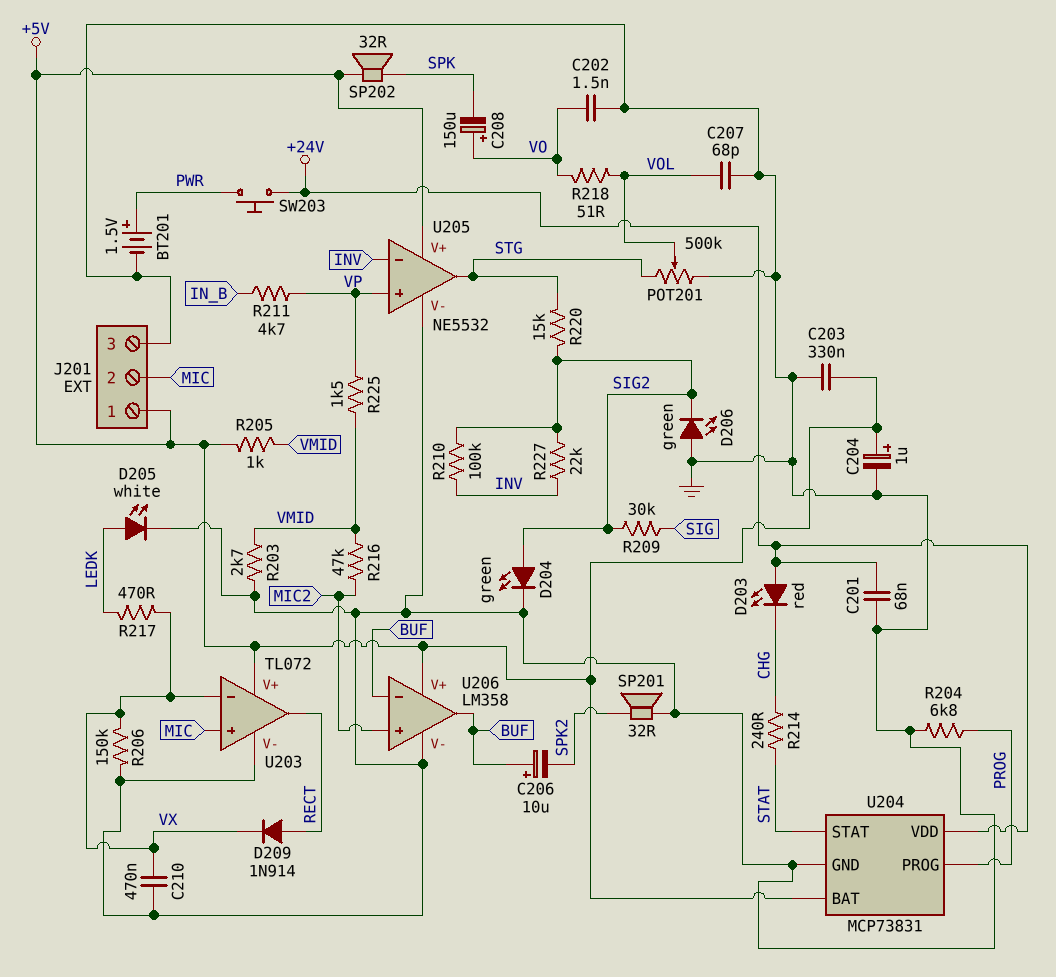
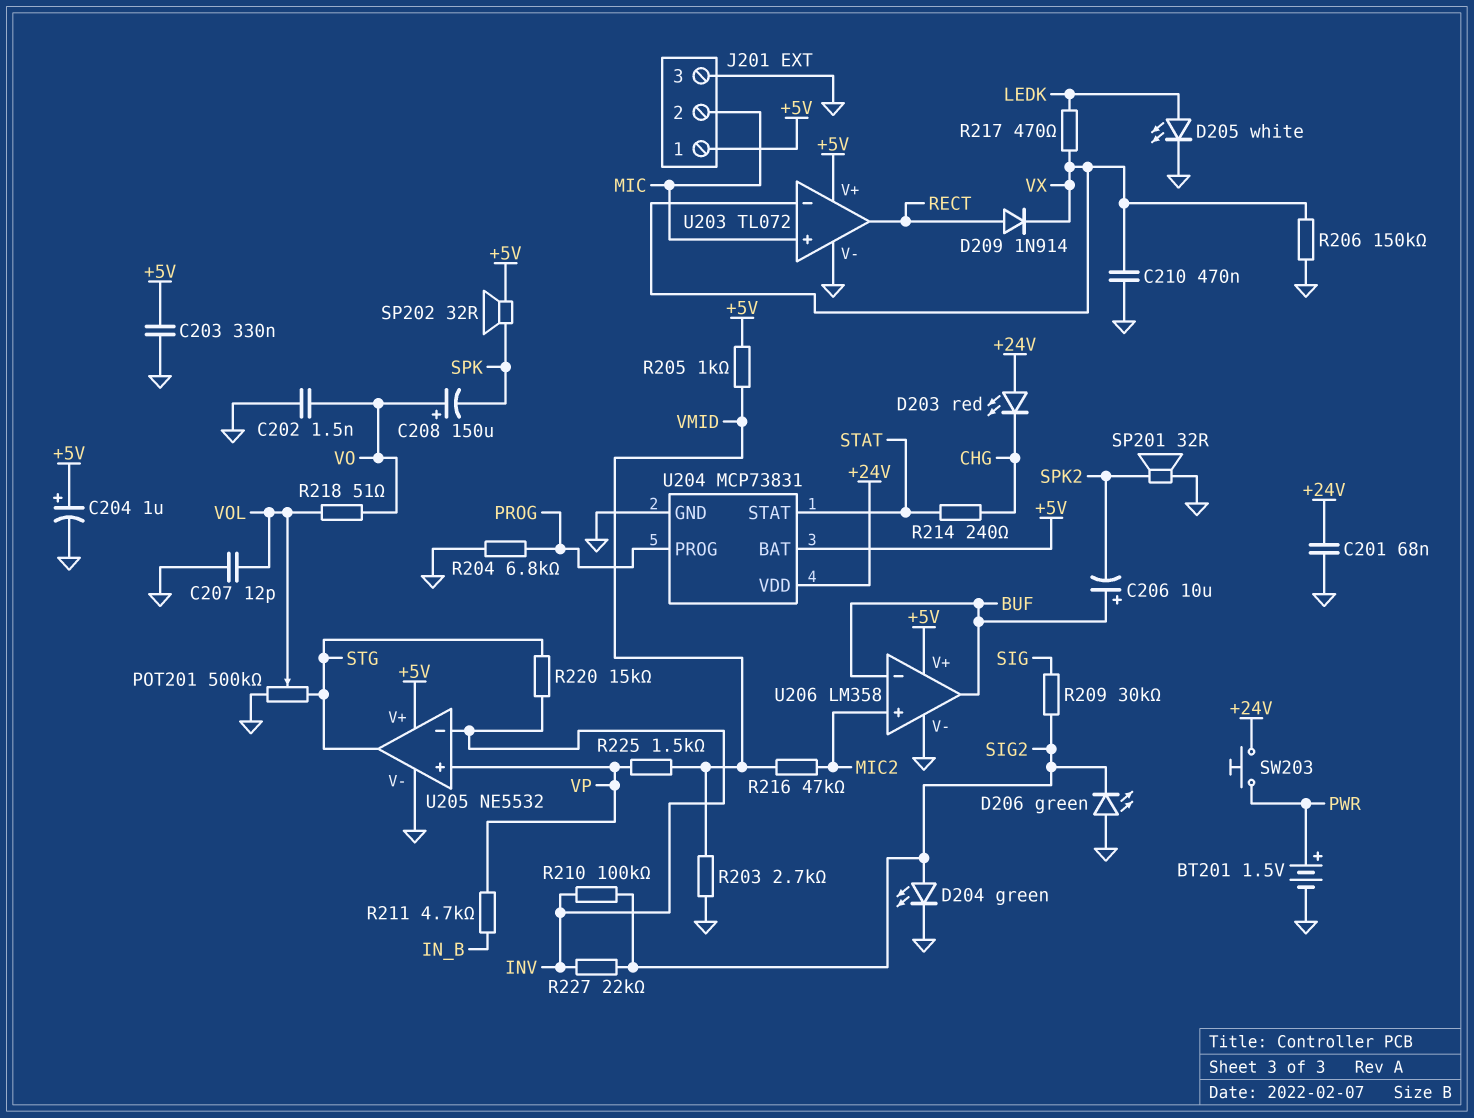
C207: 68pF (GND, VOL) -> 12pF (GND, VOL)
R220: 15k (SIG2, STG) -> 15k (INV, STG)

